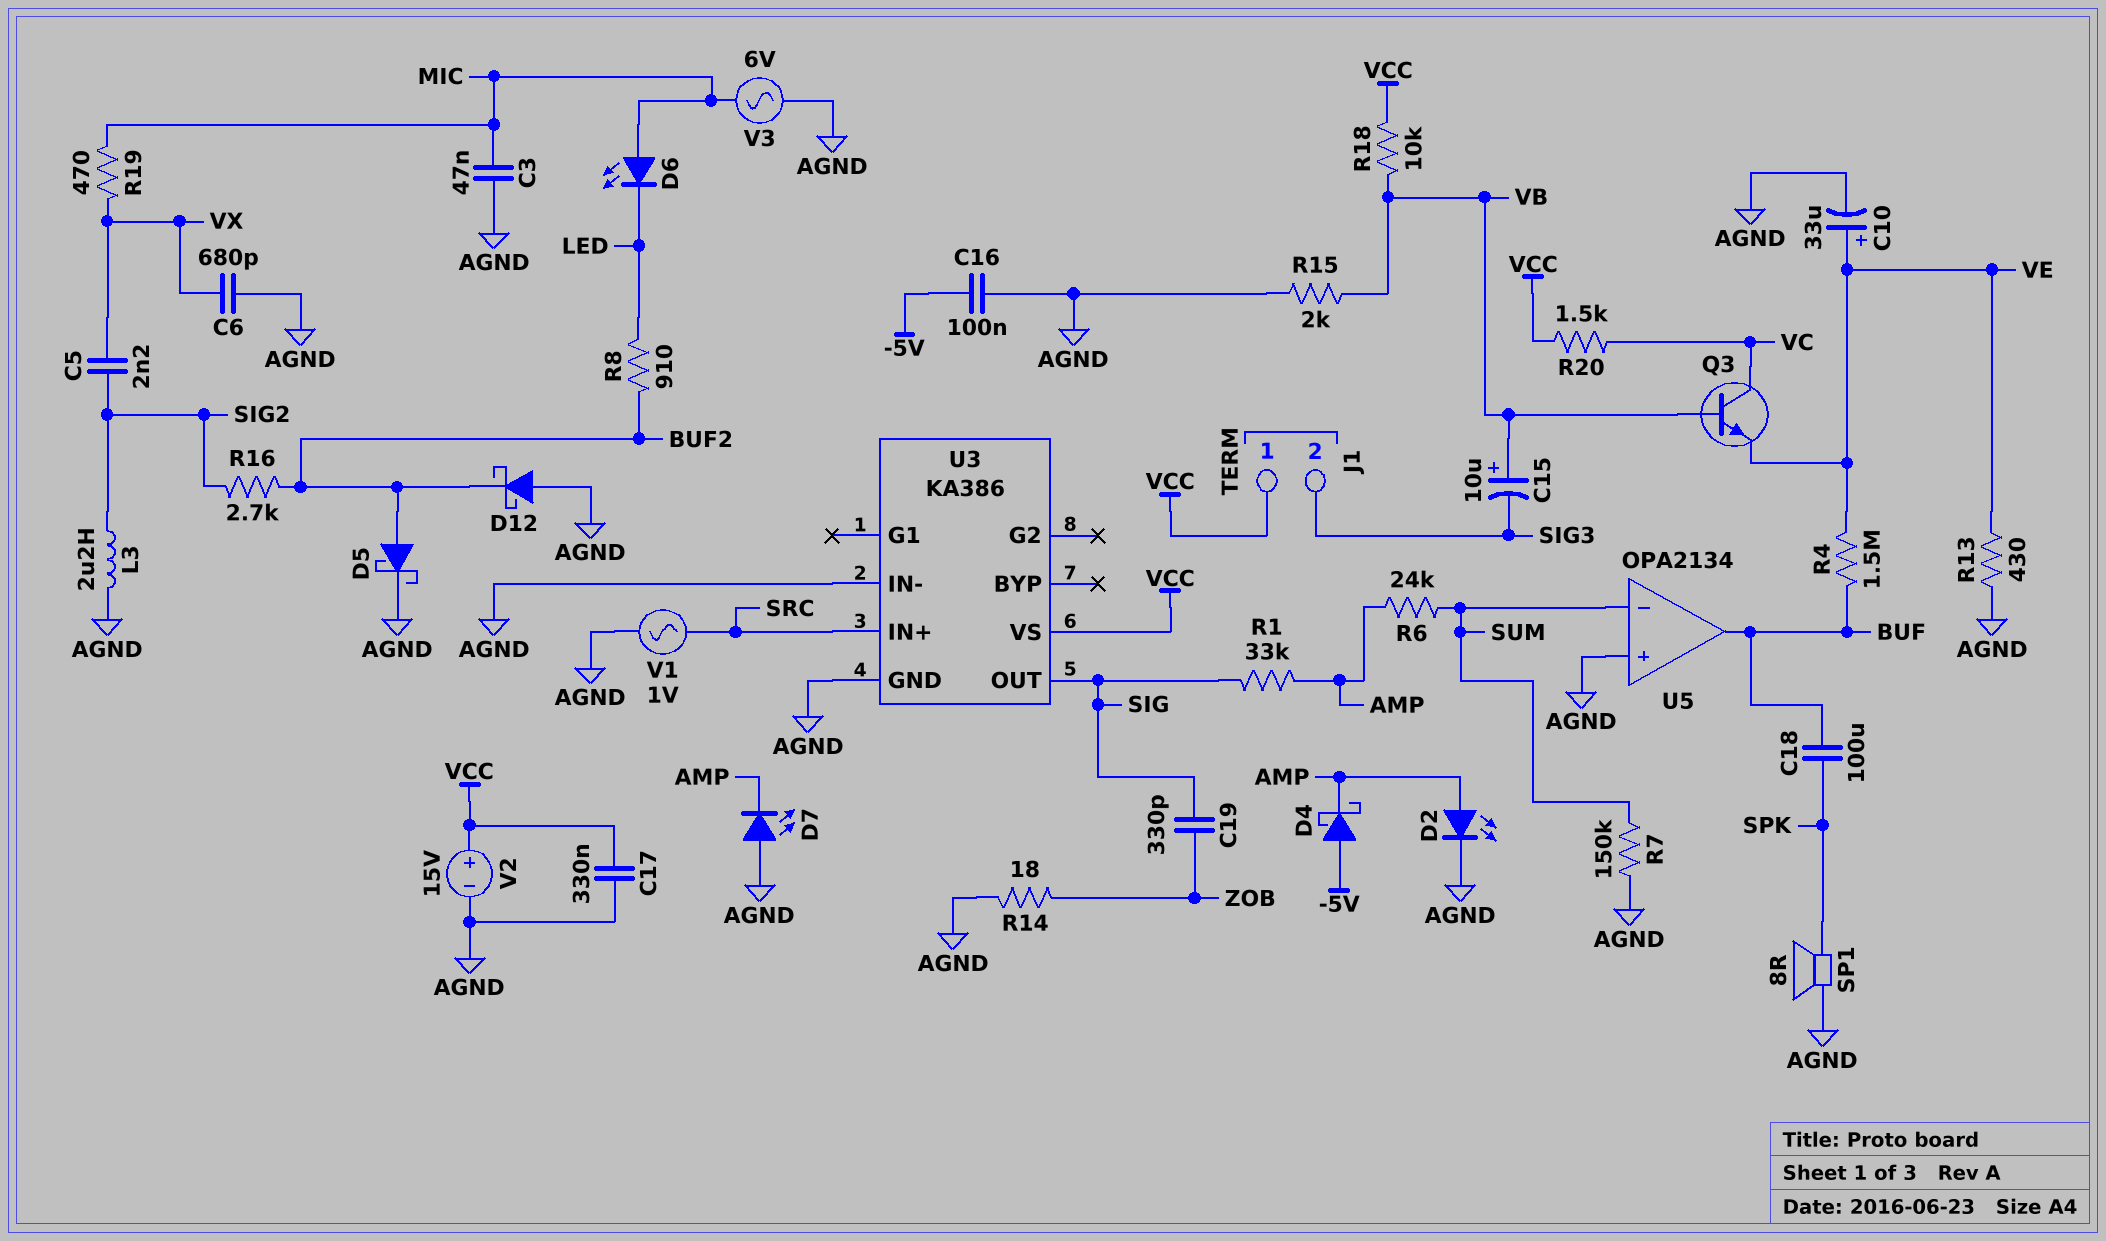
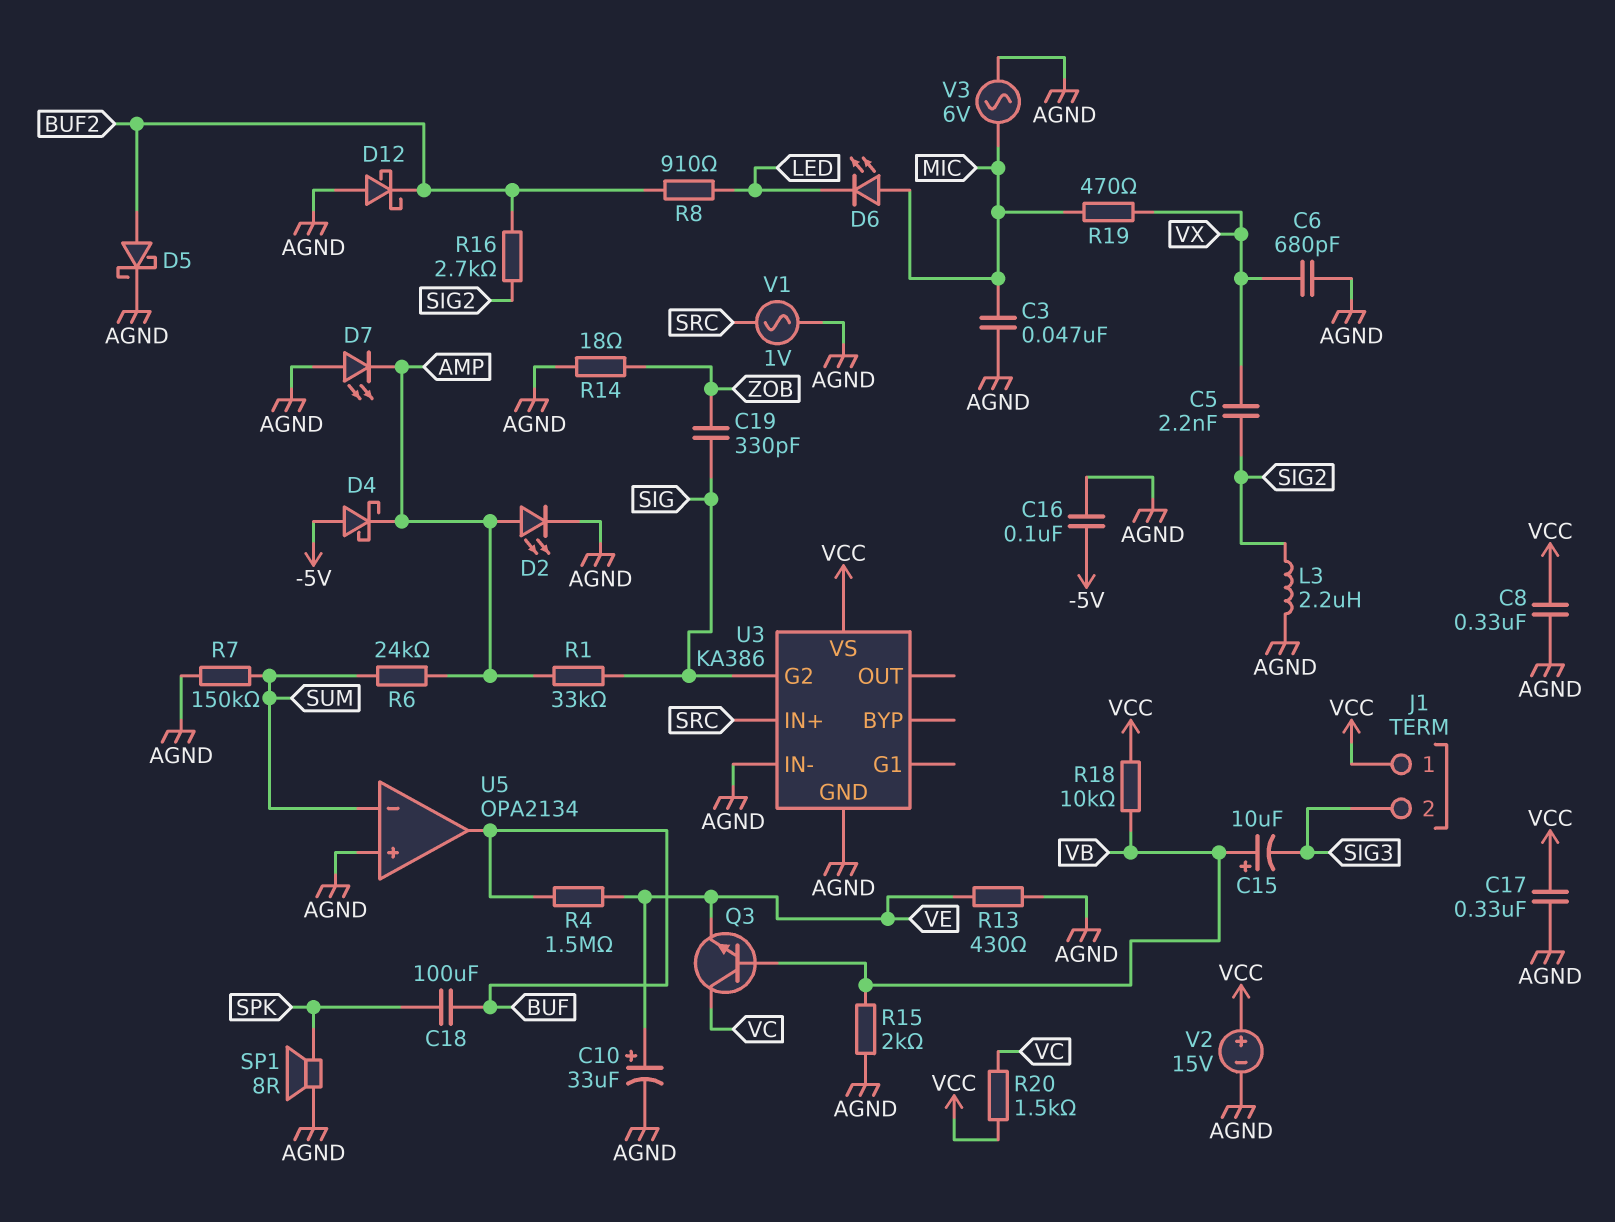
C8: none -> 330nF (AGND, VCC)
U3 pin G2: none -> SIG
U3 pin OUT: SIG -> none

